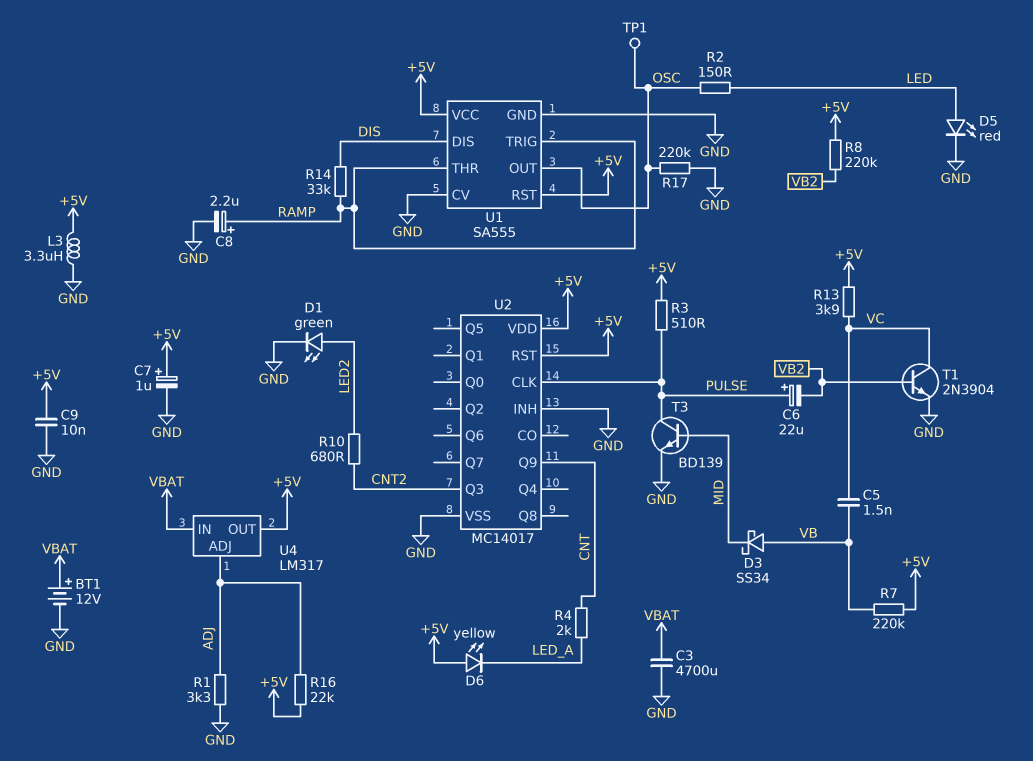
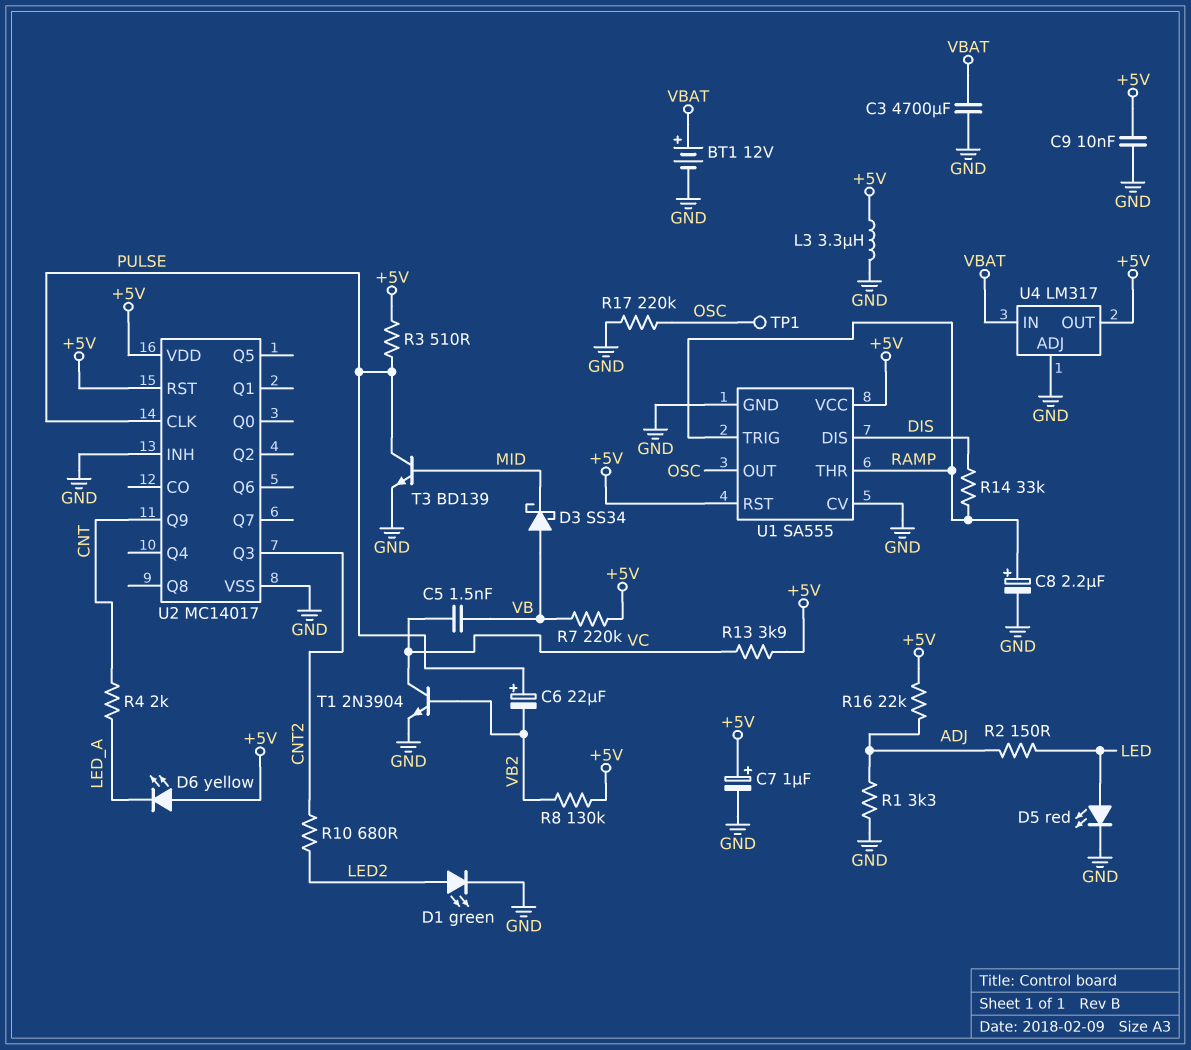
R2: 150 (LED, OSC) -> 150 (ADJ, LED)
R8: 220k (+5V, VB2) -> 130k (+5V, VB2)
U4 pin ADJ: ADJ -> GND

